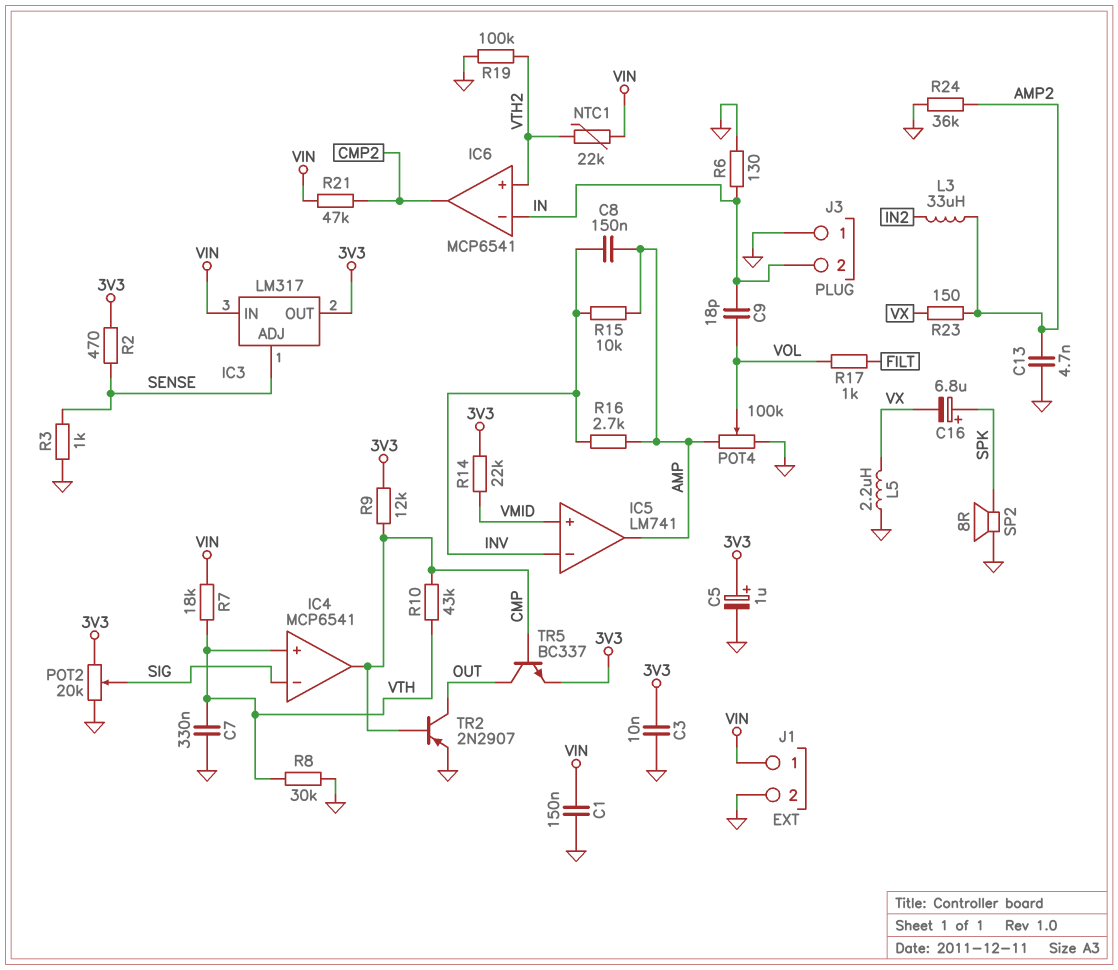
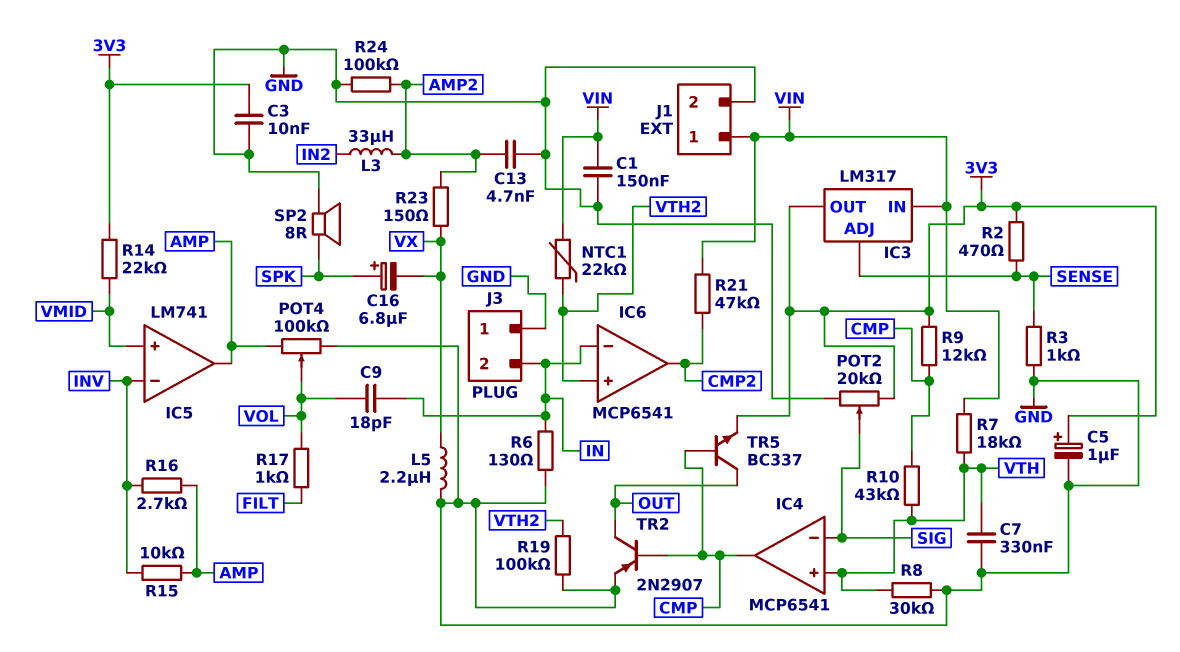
C8: 150nF (AMP, INV) -> none
R24: 36k (AMP2, GND) -> 100k (AMP2, GND)

